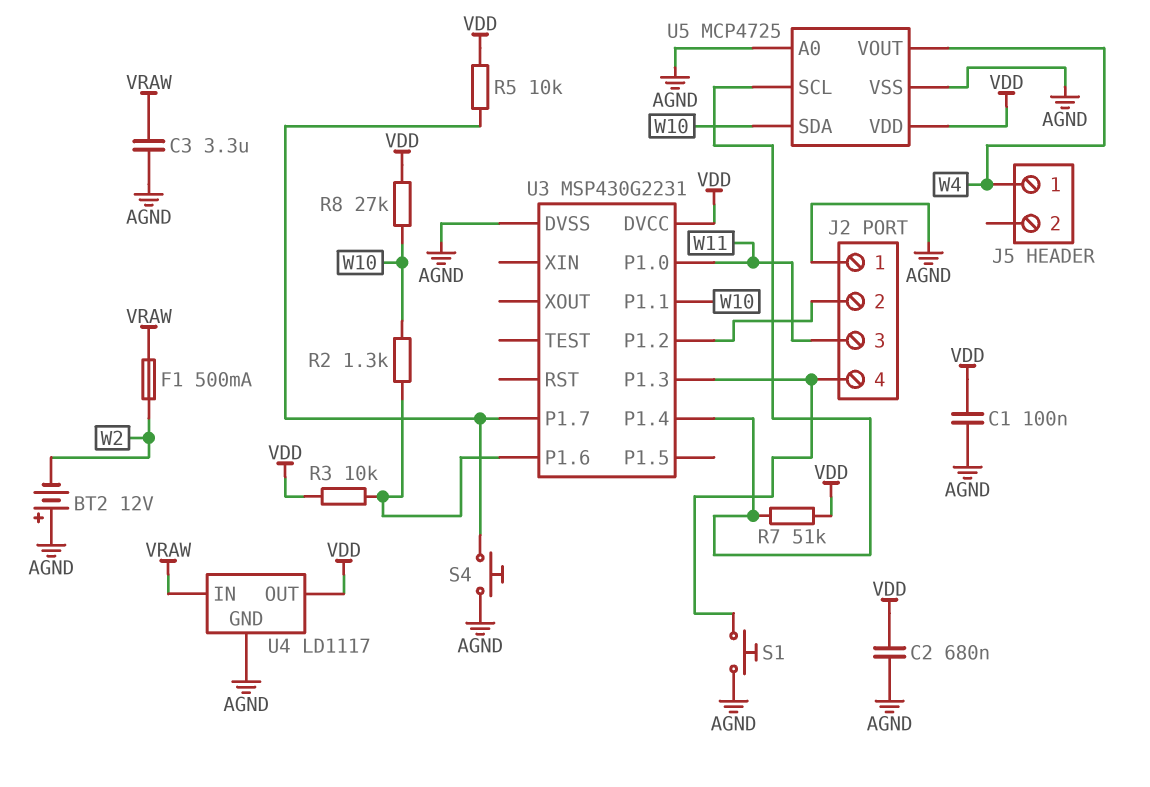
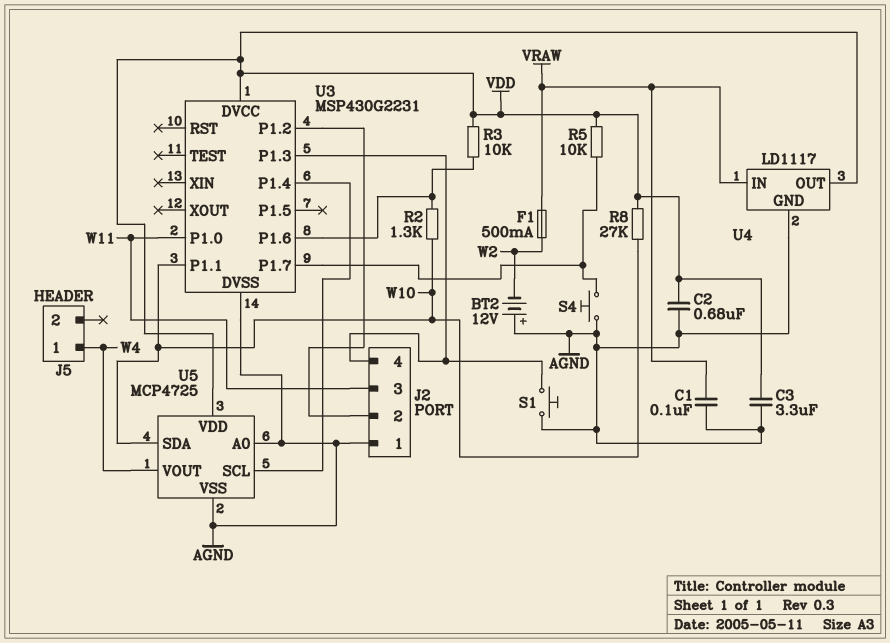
C1: 100nF (AGND, VDD) -> 100nF (AGND, VRAW)
C3: 3.3uF (AGND, VRAW) -> 3.3uF (AGND, VDD)
R7: 51k (U3/P1.4, VDD) -> none

